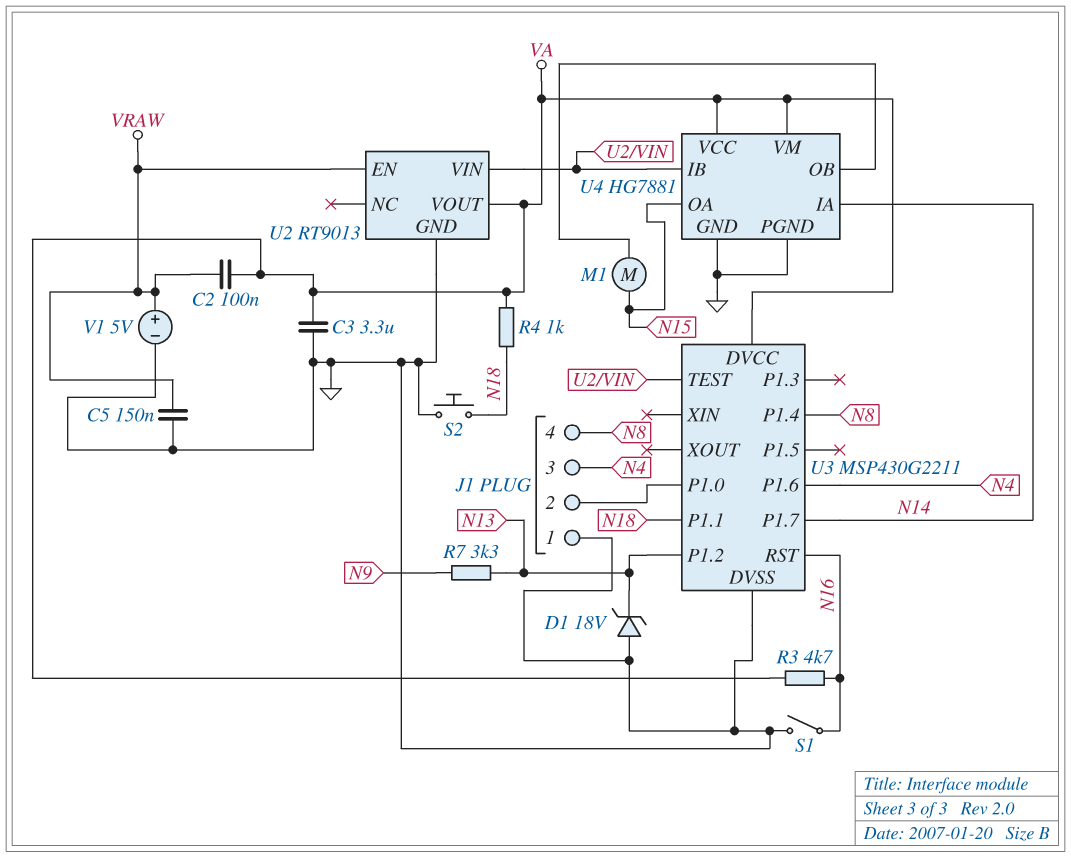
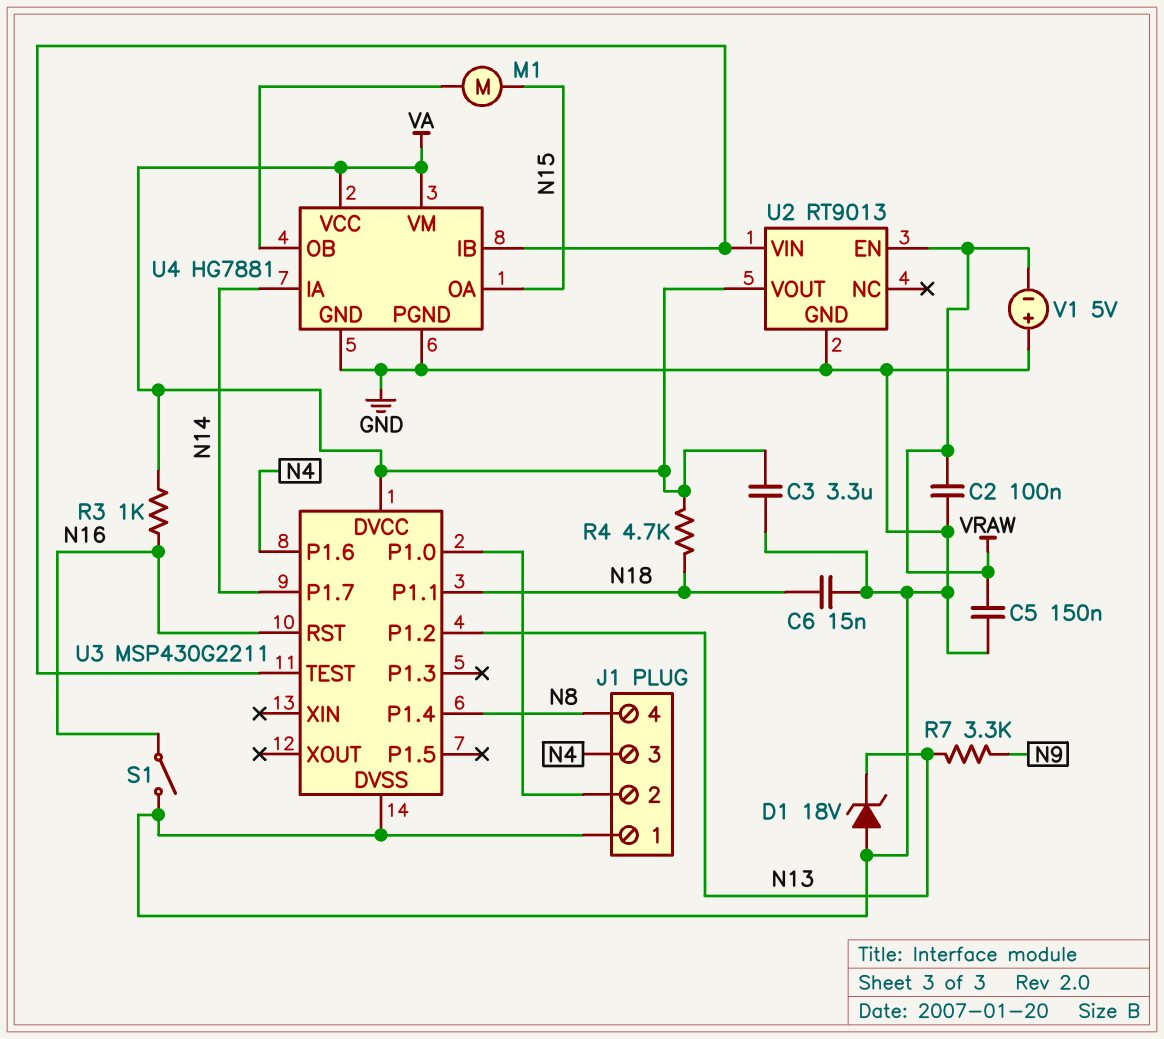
C2: 100nF (VA, VRAW) -> 100nF (GND, VRAW)
C6: none -> 15nF (GND, N18)
R3: 4.7k (N16, VA) -> 1k (N16, VA)
R4: 1k (N18, VA) -> 4.7k (N18, VA)
S2: button (GND, N18) -> none
V1: 5V (plus VRAW, minus GND) -> 5V (plus GND, minus VRAW)

